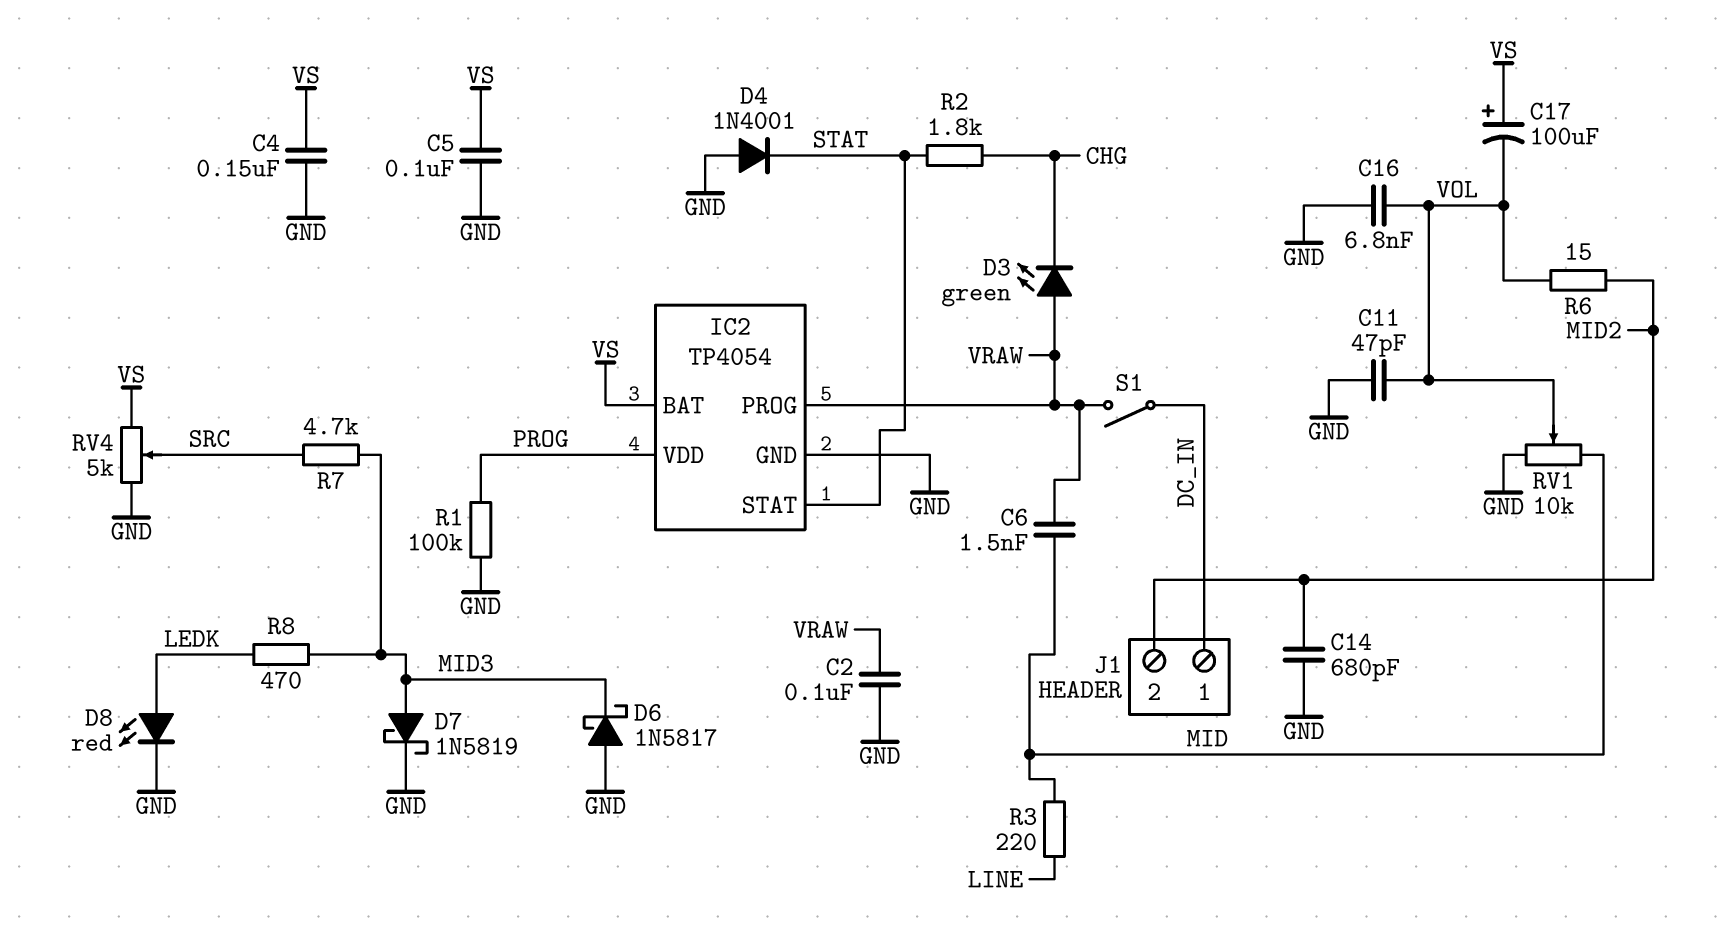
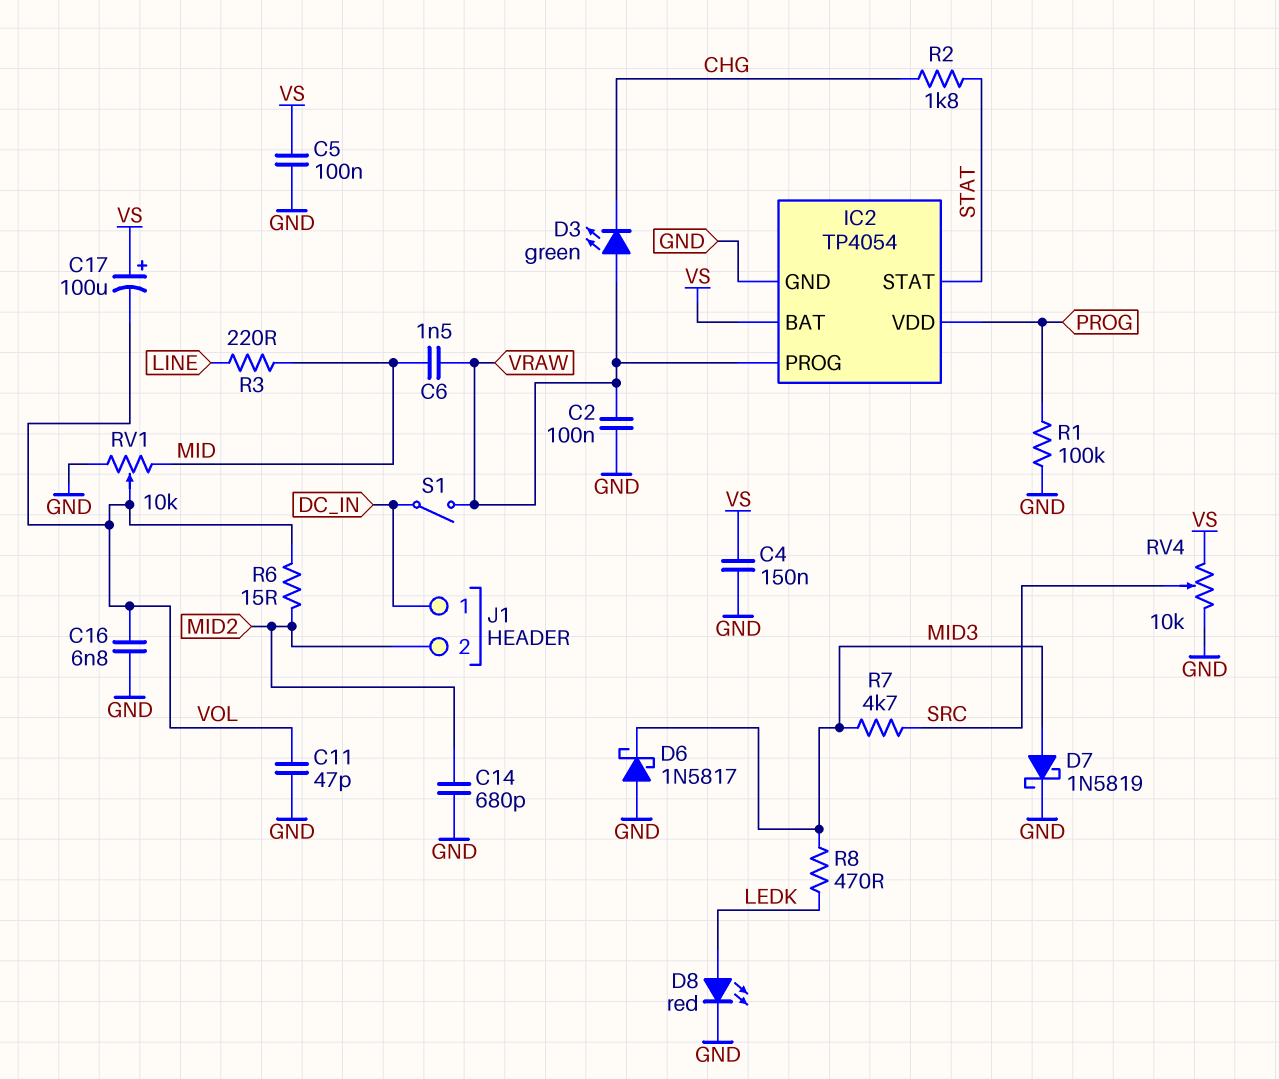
D4: diode 1N4001 (A GND, K STAT) -> none
RV4: 5k (GND, VS, wiper SRC) -> 10k (GND, VS, wiper SRC)

